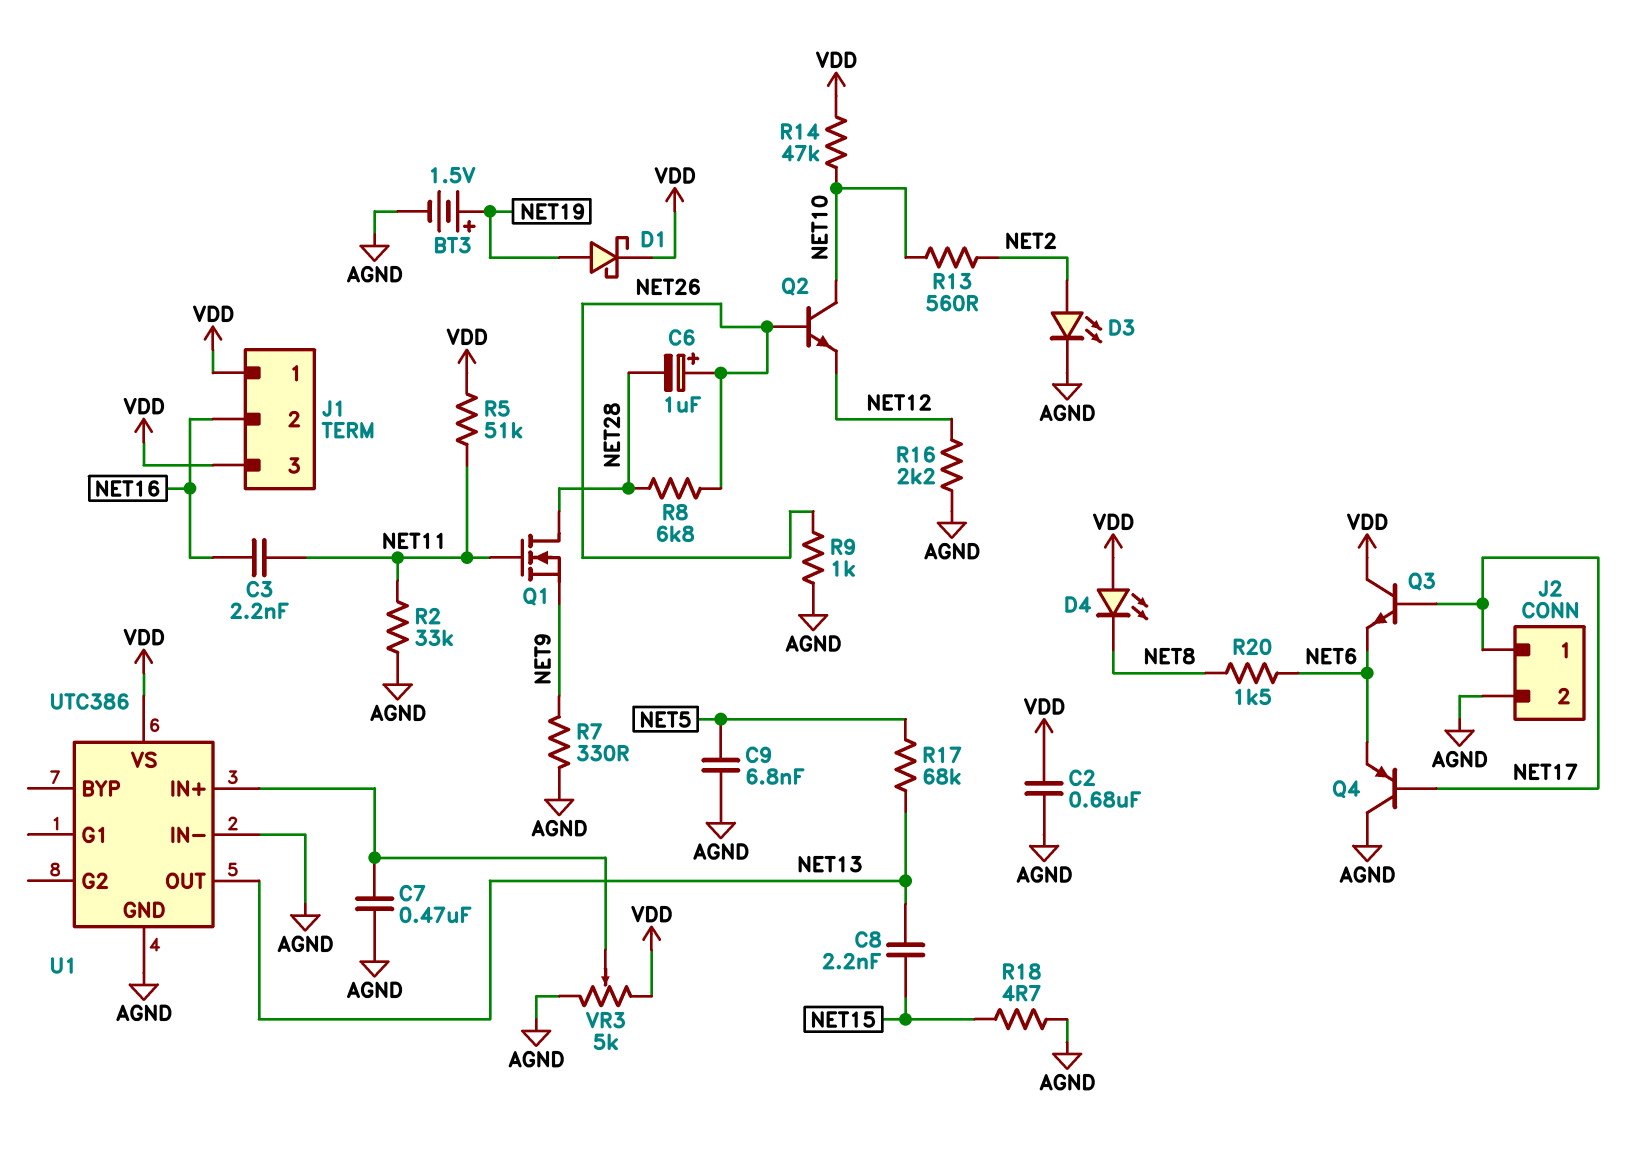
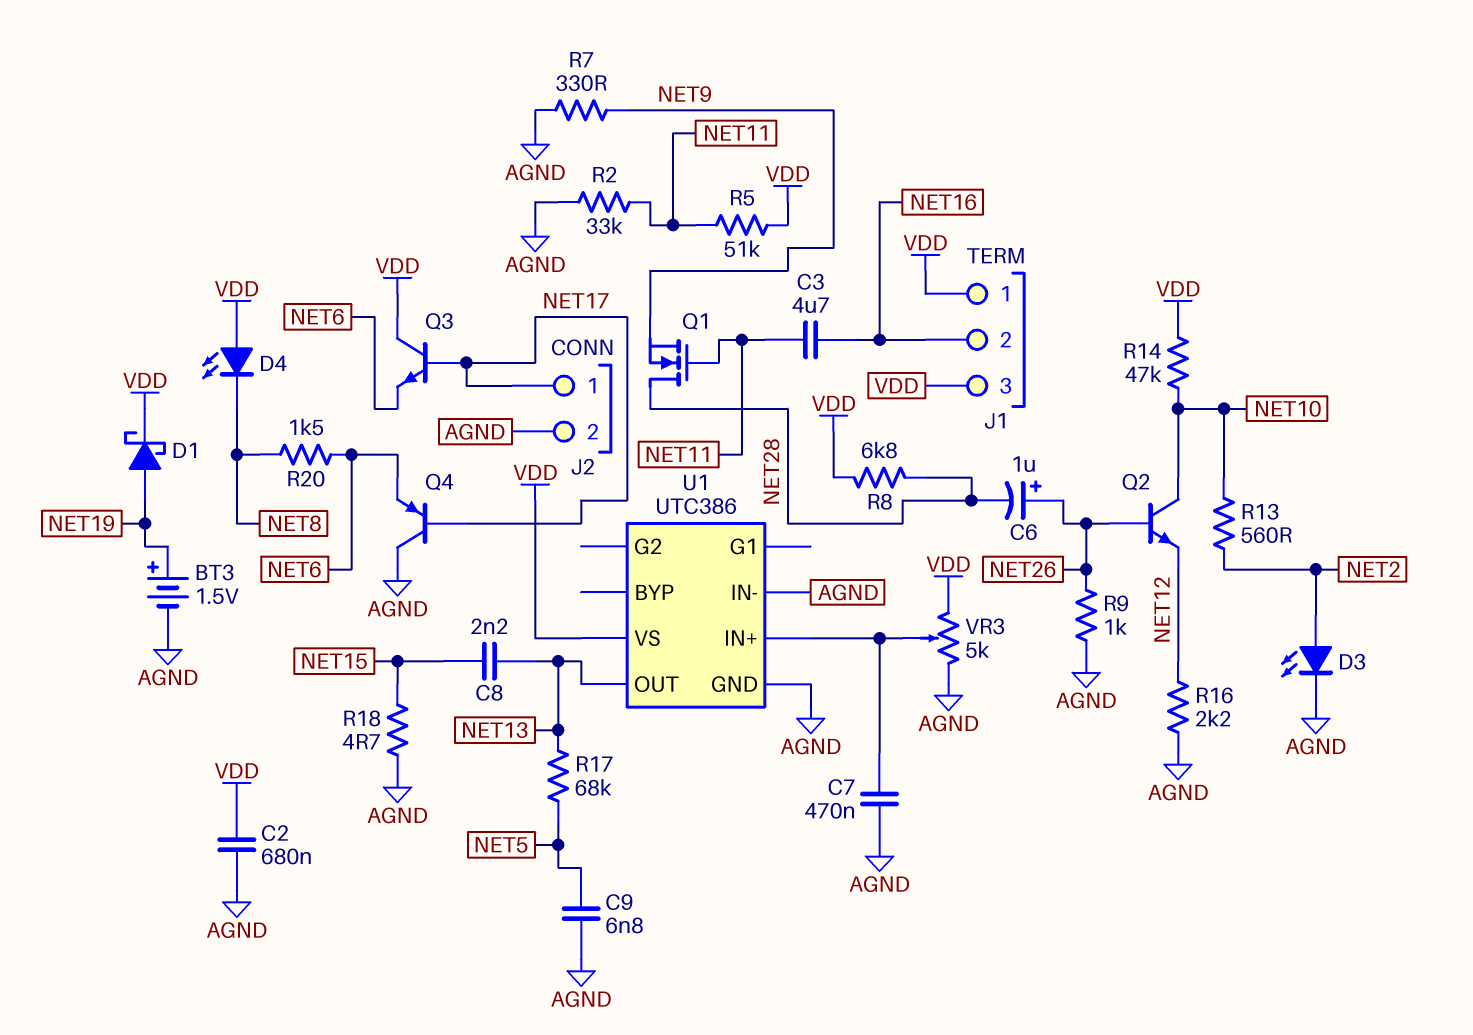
C3: 2.2nF (NET11, NET16) -> 4.7uF (NET11, NET16)
R8: 6.8k (NET26, NET28) -> 6.8k (NET28, VDD)

